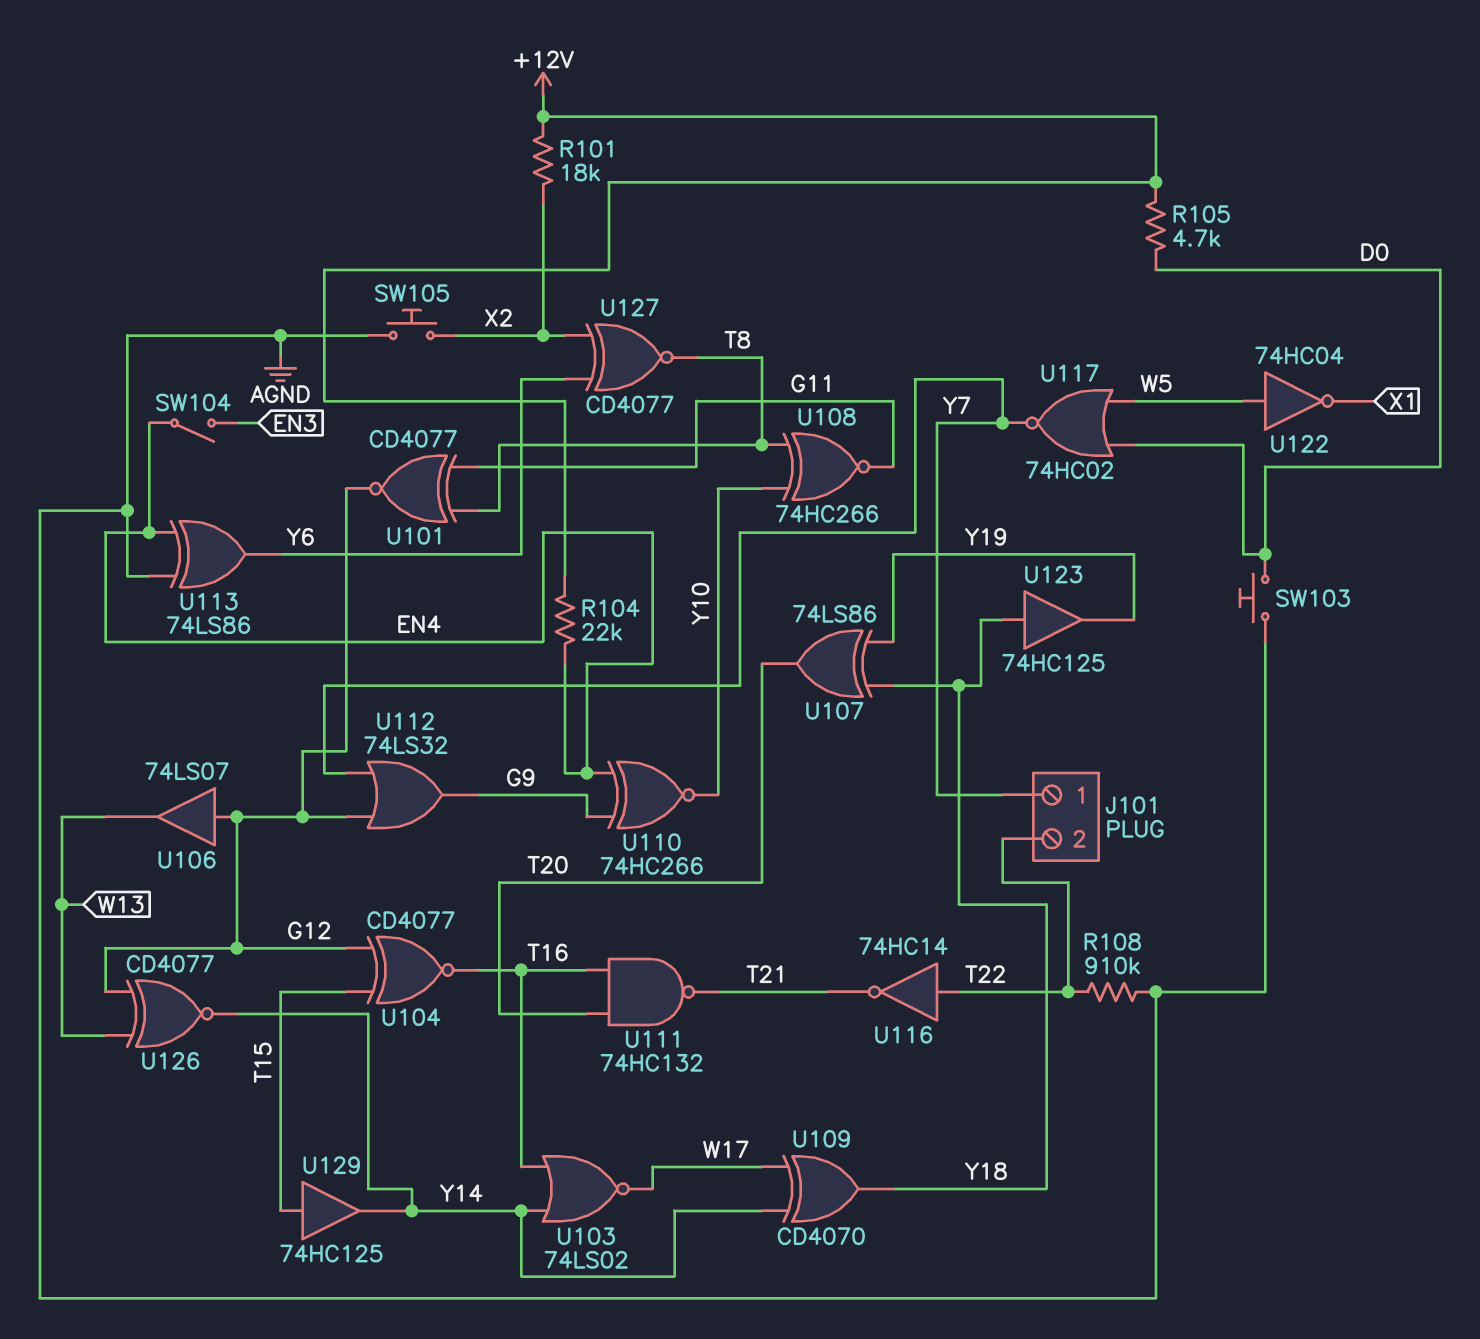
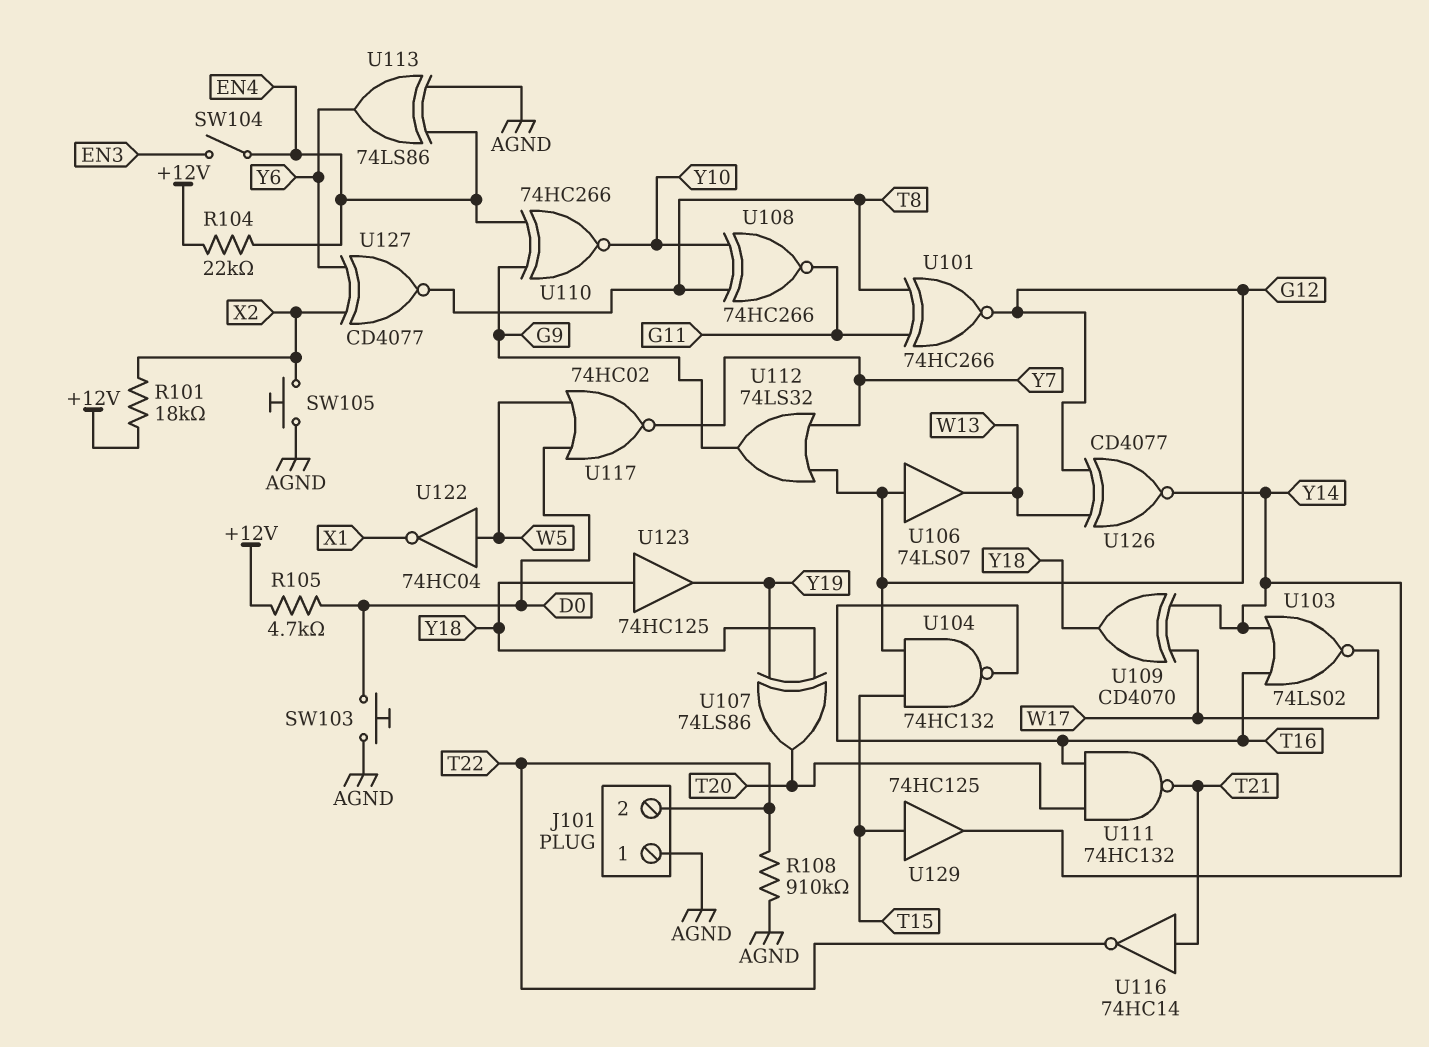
J101 pin 1: Y7 -> AGND
U101: XNOR CD4077 (in G11, in T8, out G12) -> XNOR 74HC266 (in G11, in T8, out G12)
U104: XNOR CD4077 (in G12, in T15, out T16) -> NAND 74HC132 (in G12, in T15, out T16)
U116: NOT 74HC14 (in T22, out T21) -> NOT 74HC14 (in T21, out T22)

